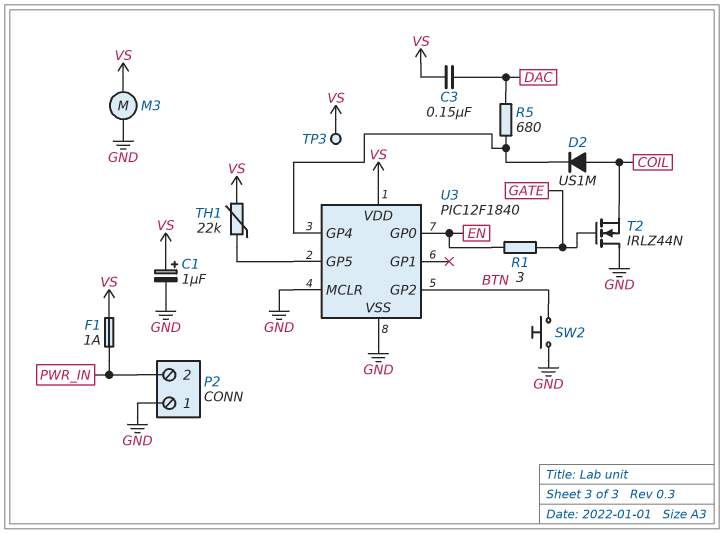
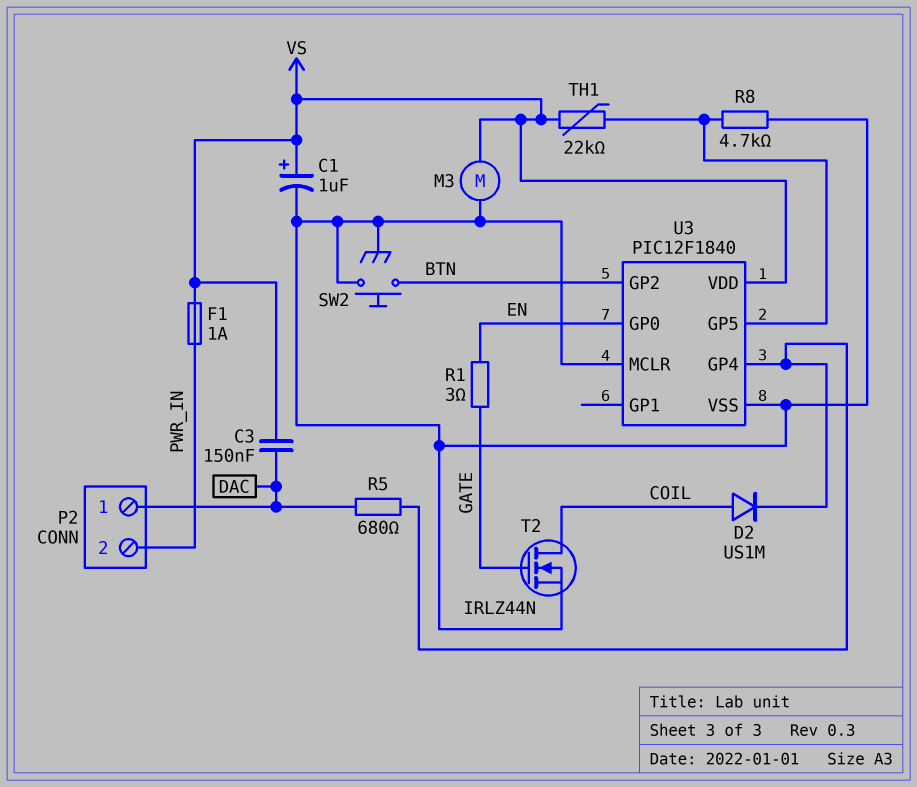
P2 pin 1: GND -> DAC
R8: none -> 4.7k (GND, U3/GP5)
T2: NMOS IRLZ44N (G GATE, D GND, S COIL) -> NMOS IRLZ44N (G GATE, D COIL, S GND)
TP3: test point (VS) -> none

